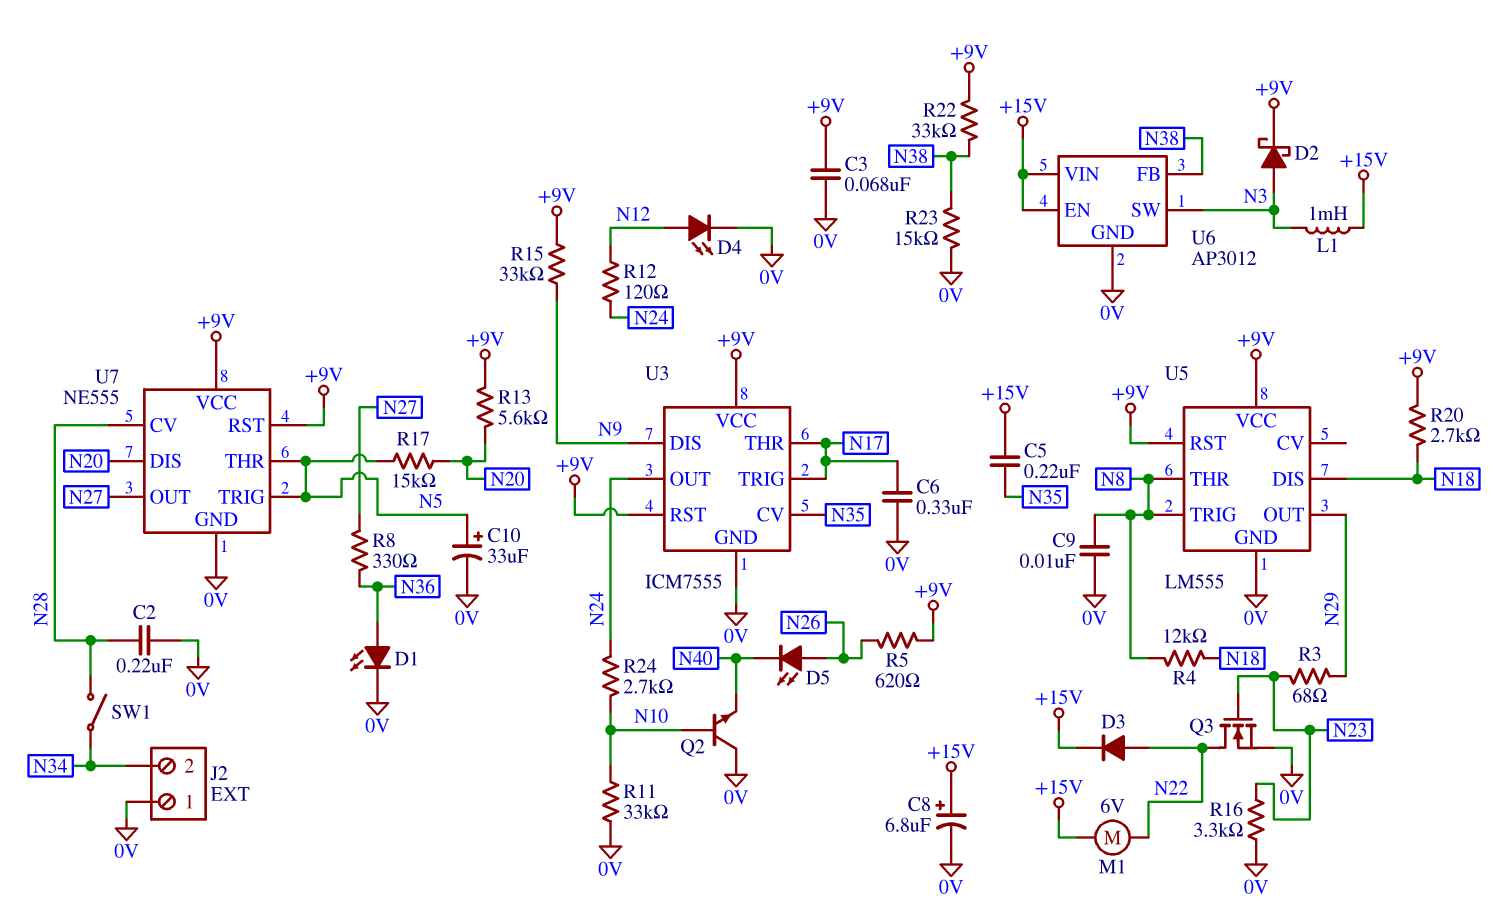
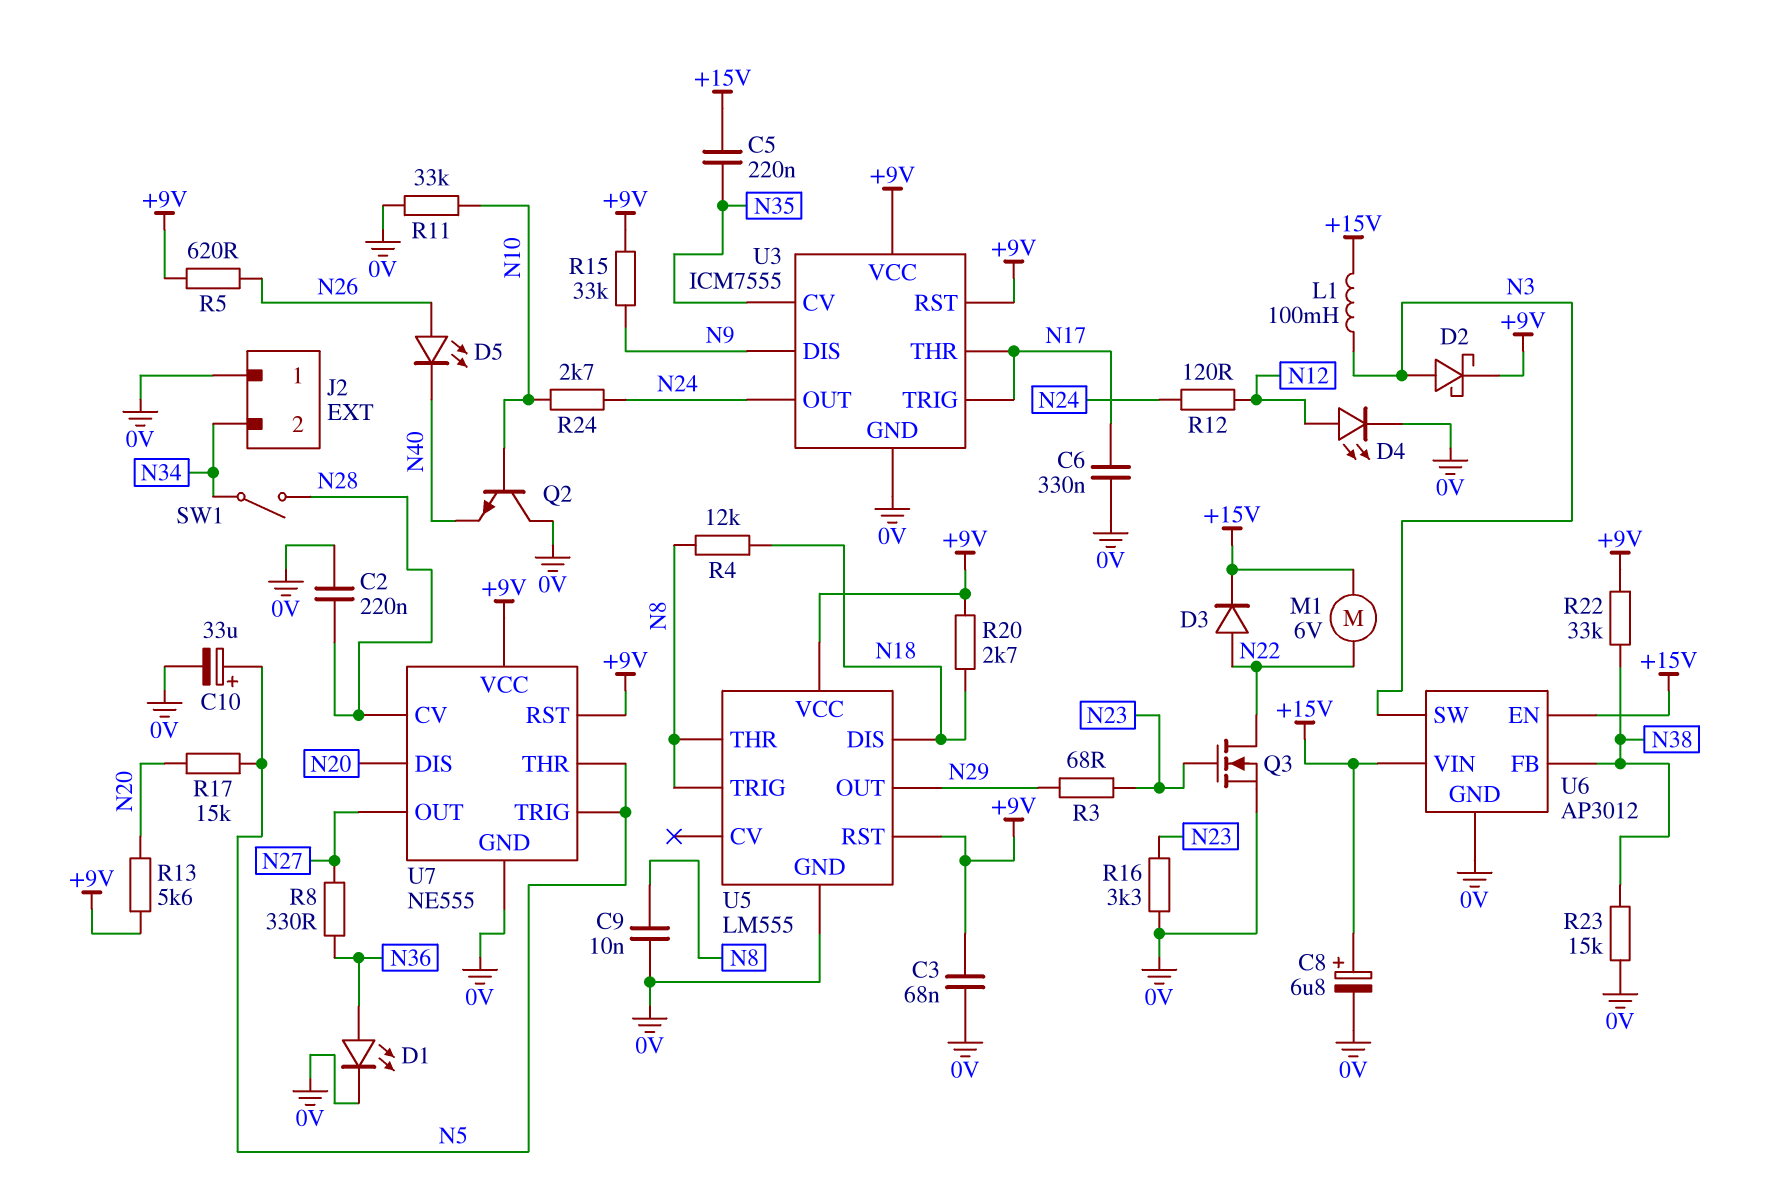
L1: 1mH (+15V, N3) -> 100mH (+15V, N3)

